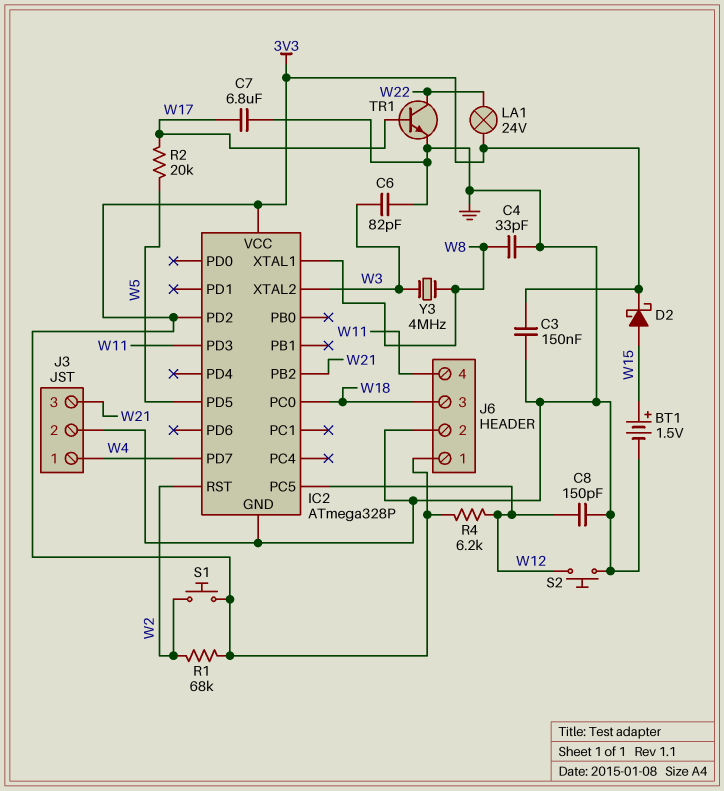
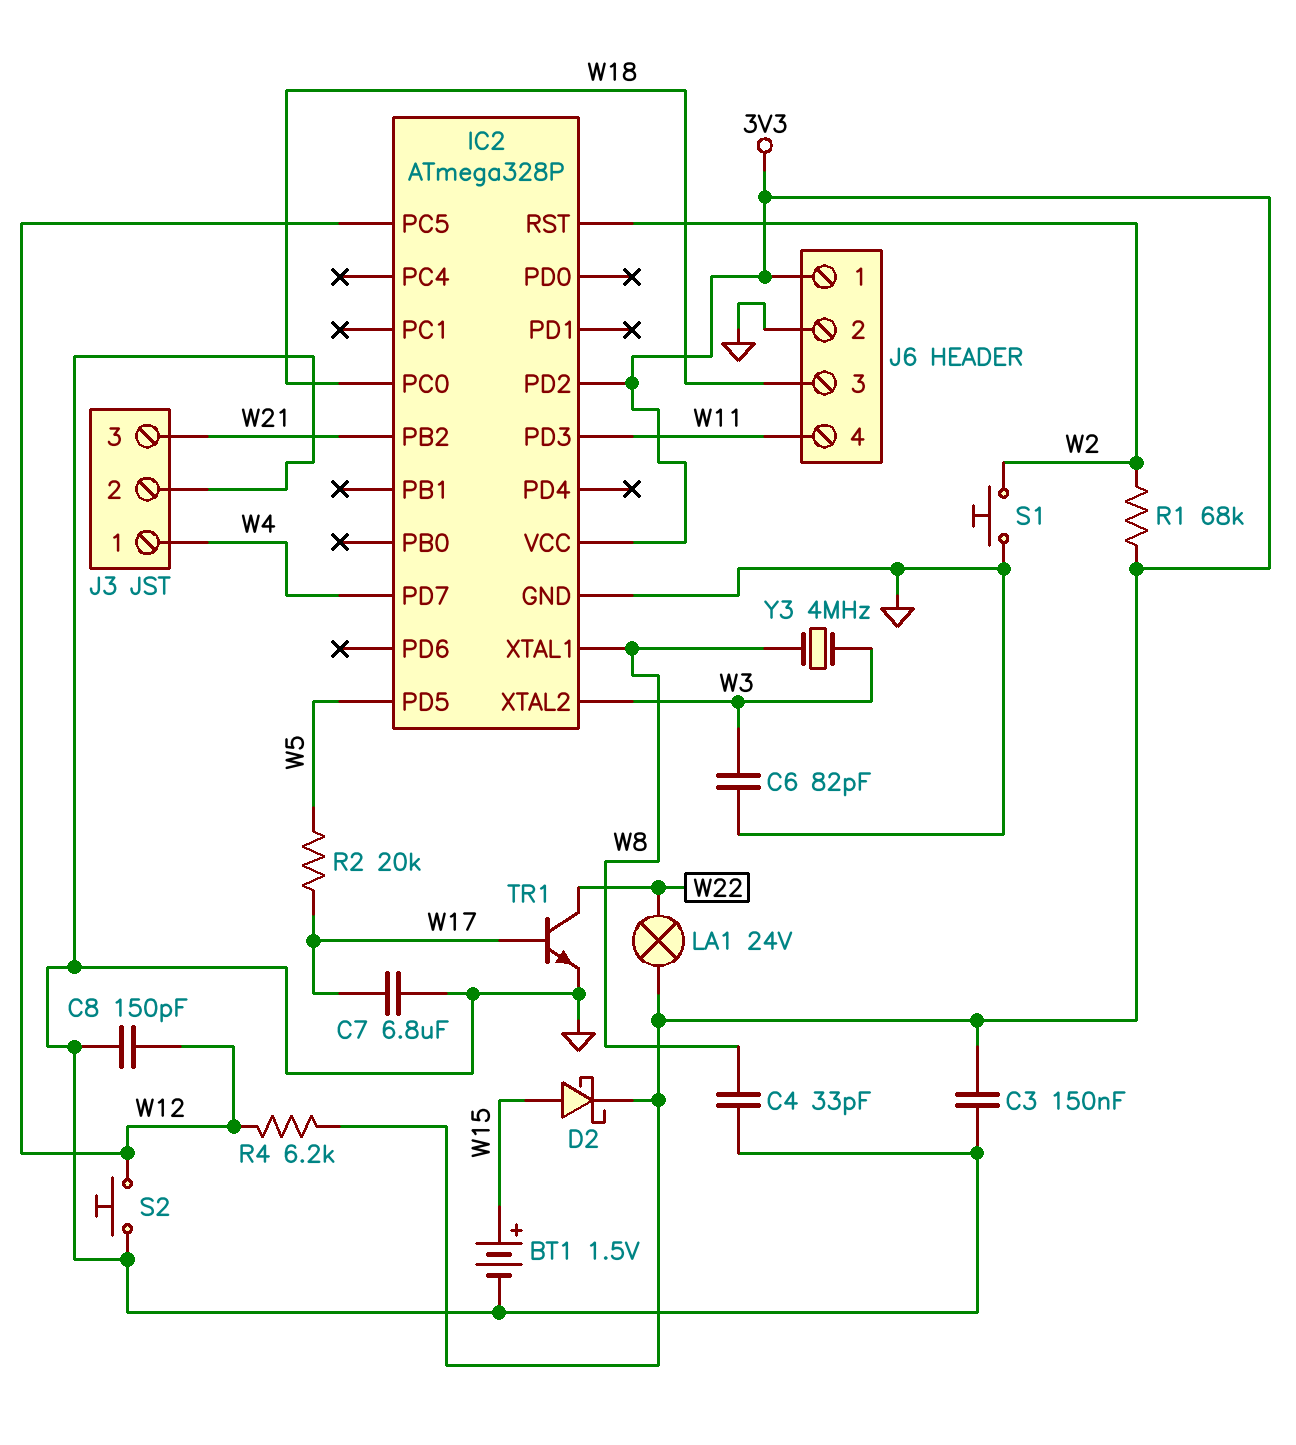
S1: button (3V3, W2) -> button (GND, W2)

